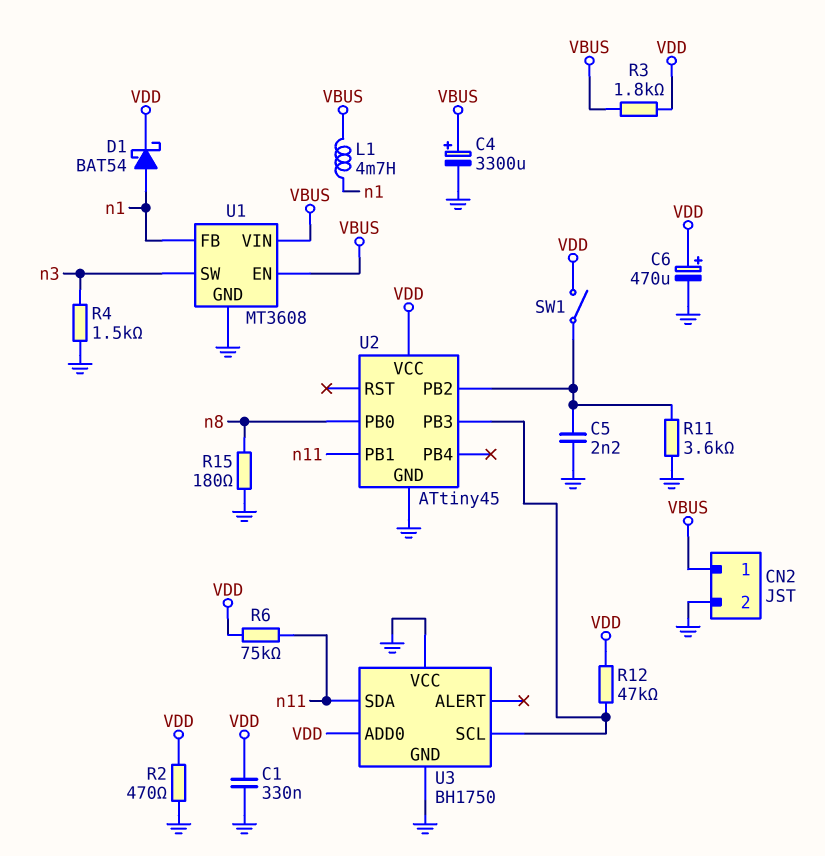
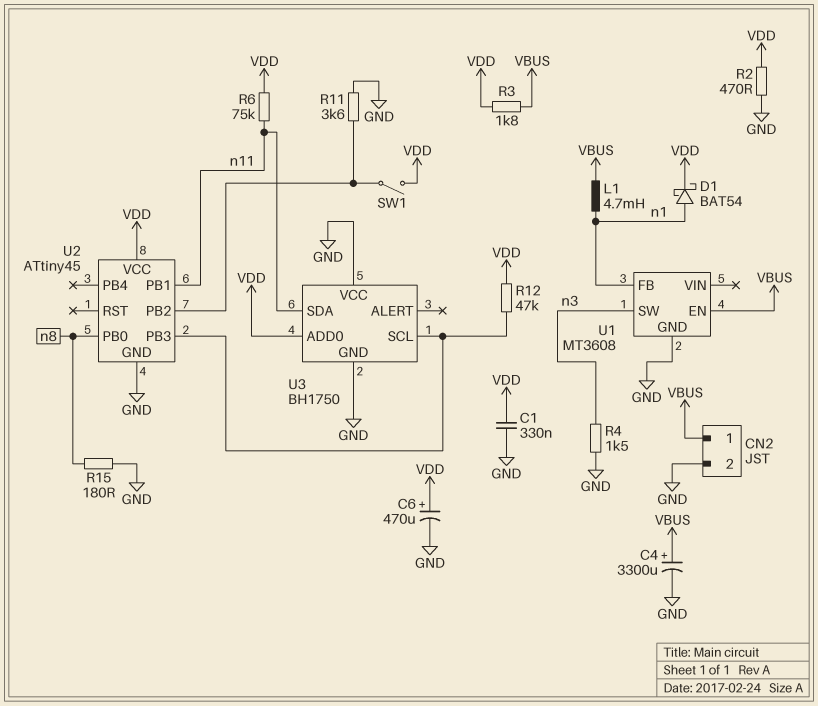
C5: 2.2nF (GND, U2/PB2) -> none
U1 pin VIN: VBUS -> none

